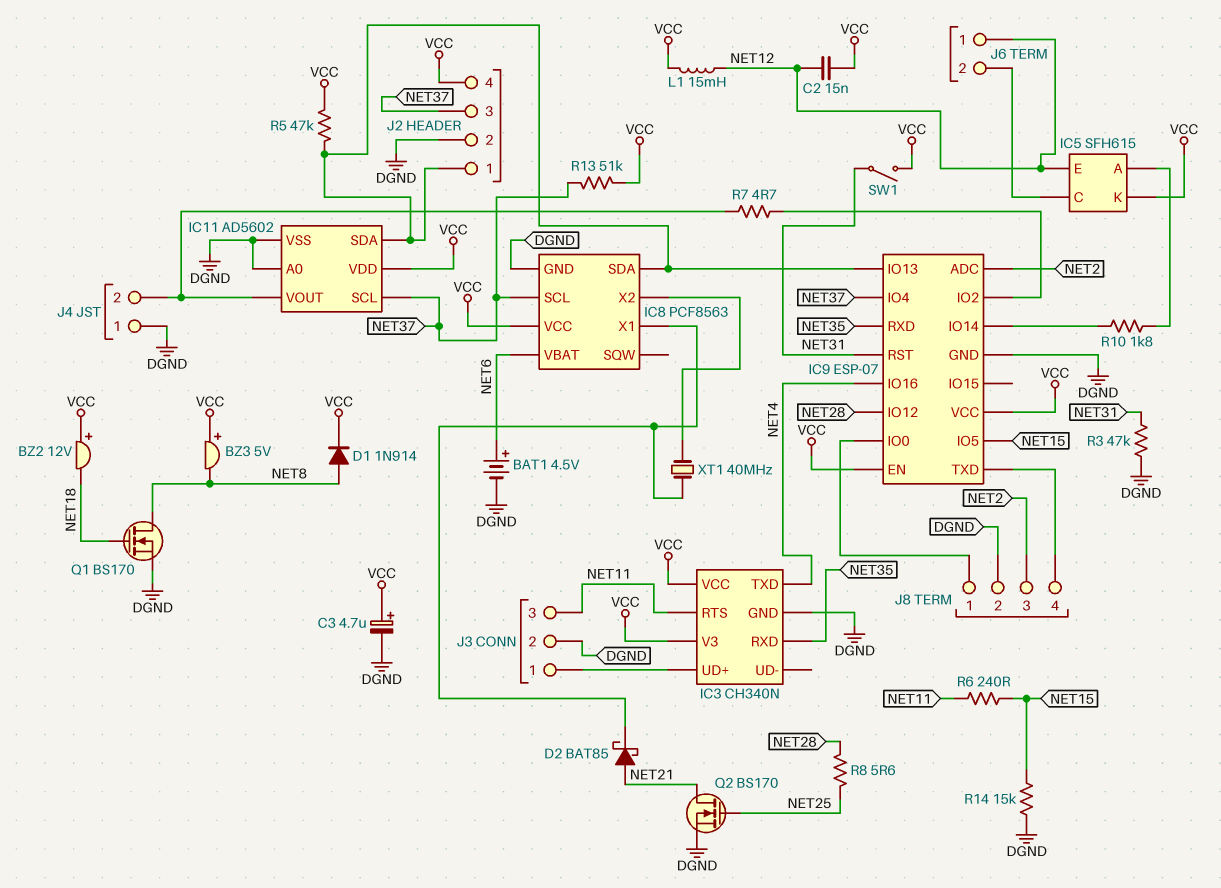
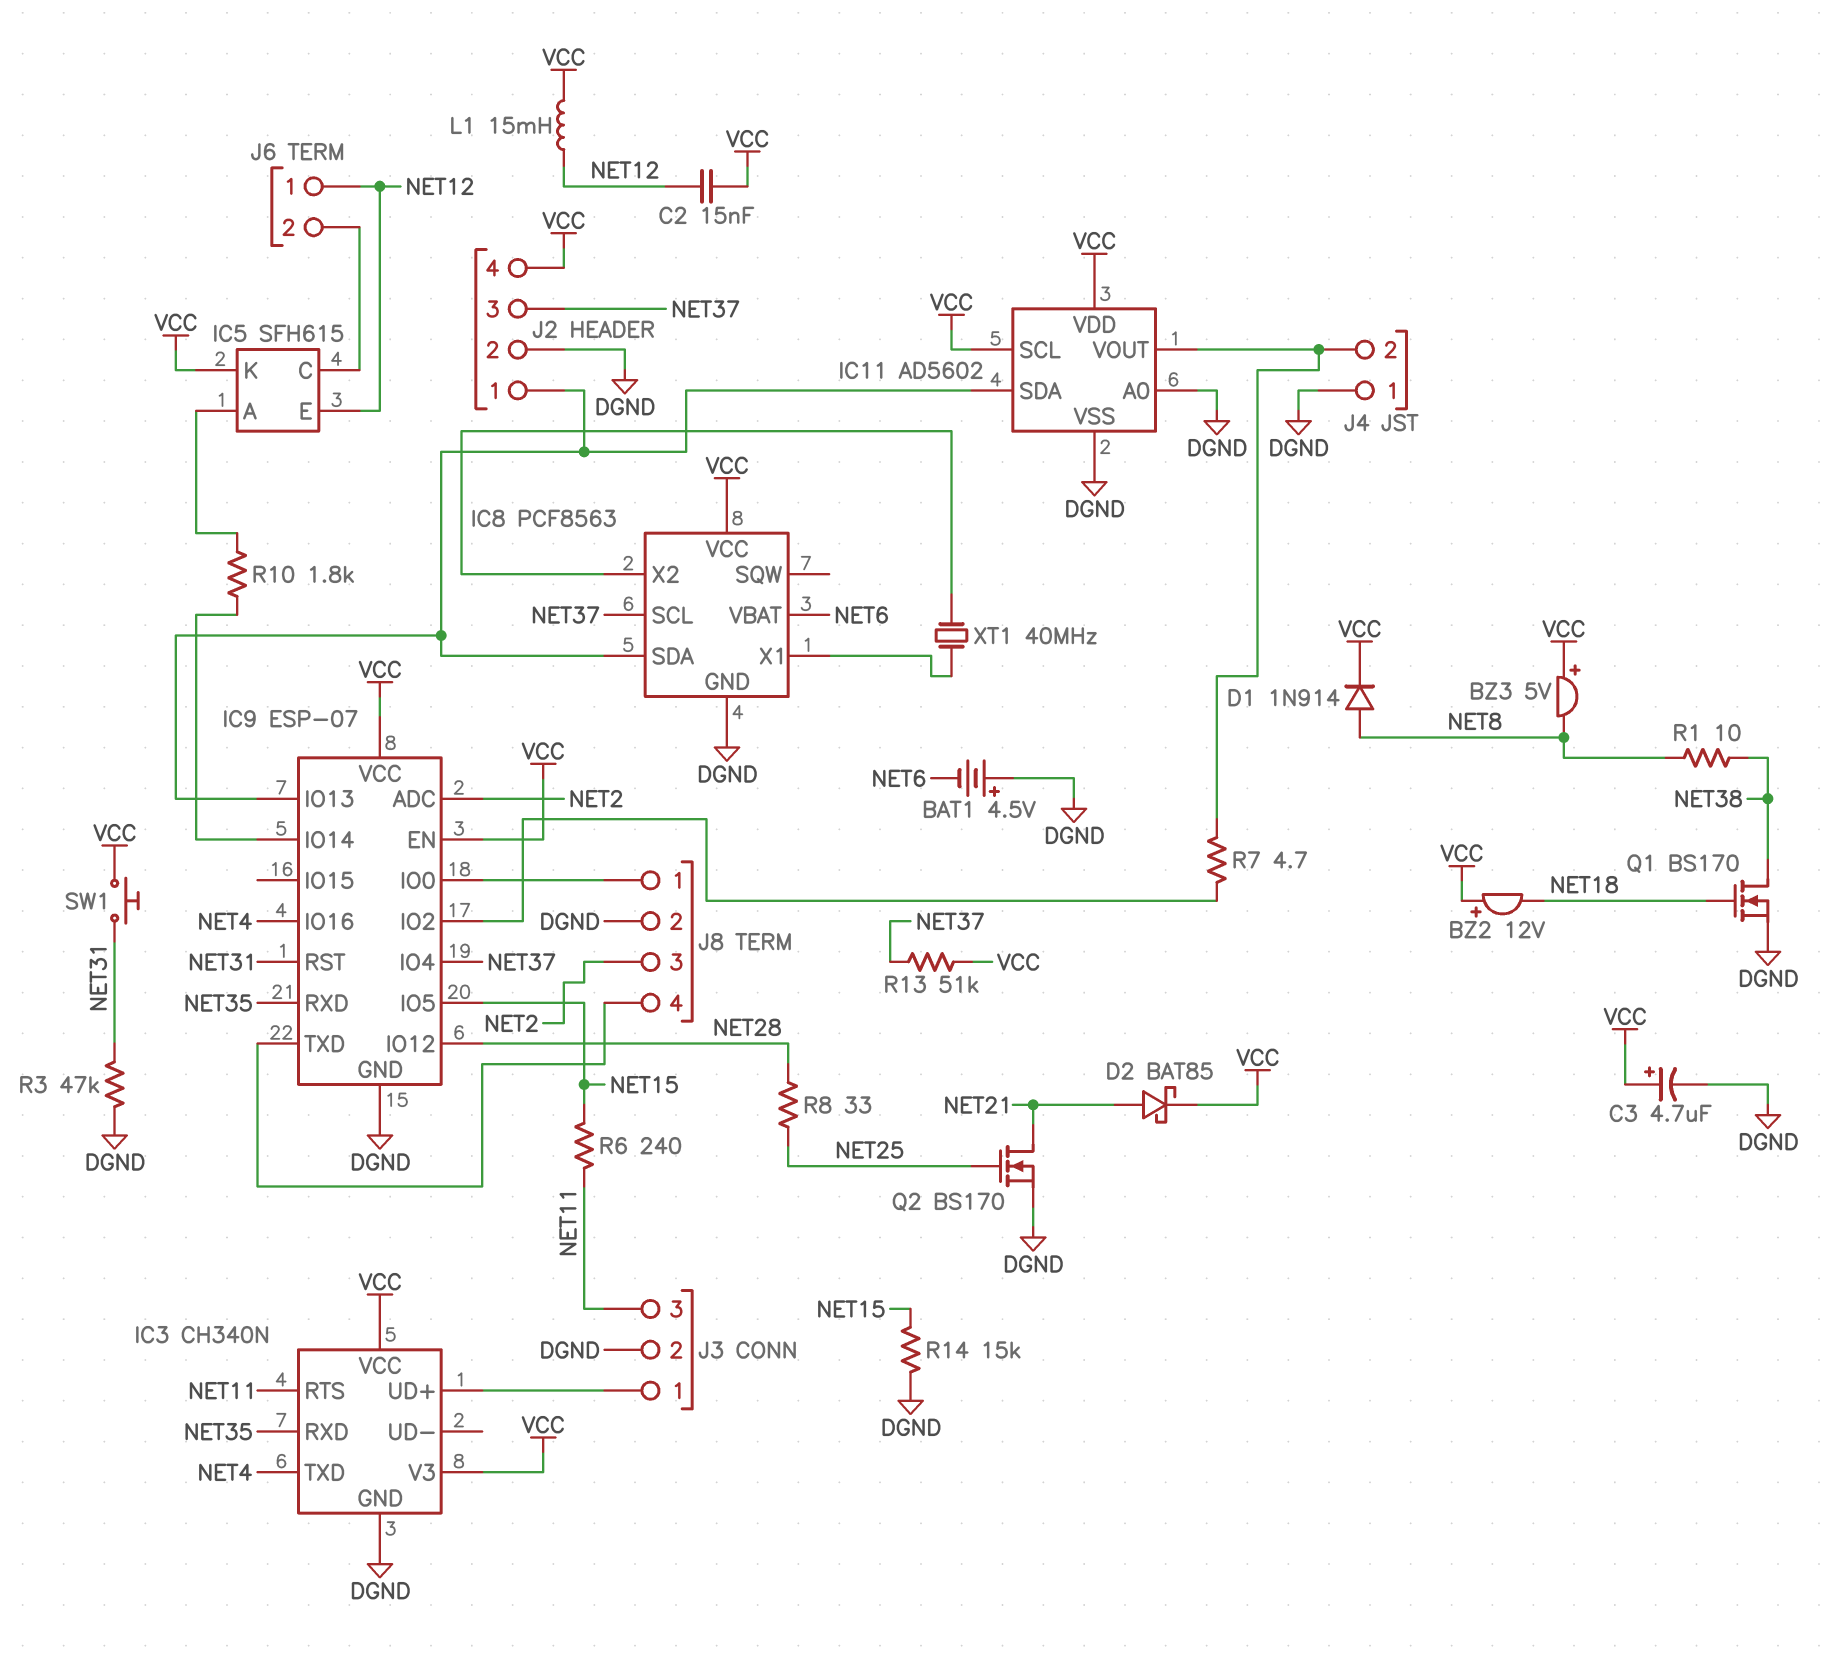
BAT1: 4.5V (plus NET6, minus DGND) -> 4.5V (plus DGND, minus NET6)
D2: schottky BAT85 (A NET21, K IC8/X1) -> schottky BAT85 (A NET21, K VCC)
IC11 pin SCL: NET37 -> VCC
Q1: NMOS BS170 (G NET18, D NET8, S DGND) -> NMOS BS170 (G NET18, D NET38, S DGND)
R1: none -> 10 (NET8, NET38)
R5: 47k (IC8/SDA, VCC) -> none
R8: 5.6 (NET25, NET28) -> 33 (NET25, NET28)
SW1: switch (NET31, VCC) -> button (NET31, VCC)

